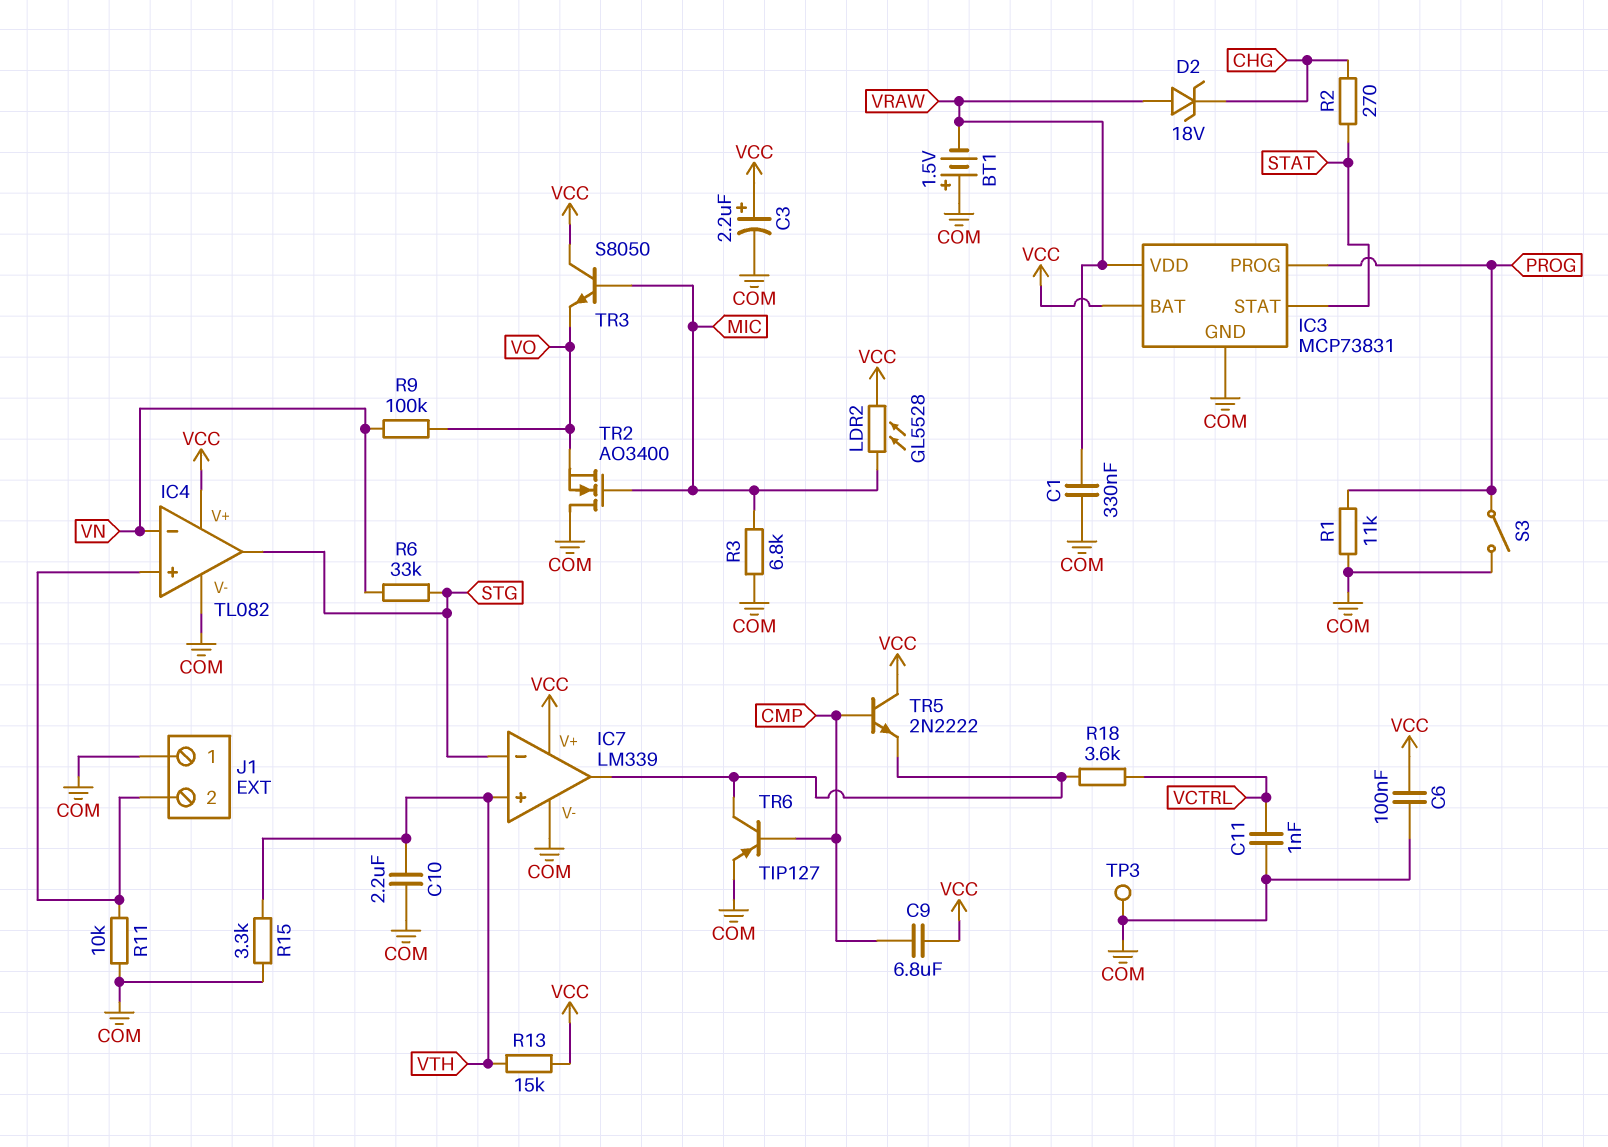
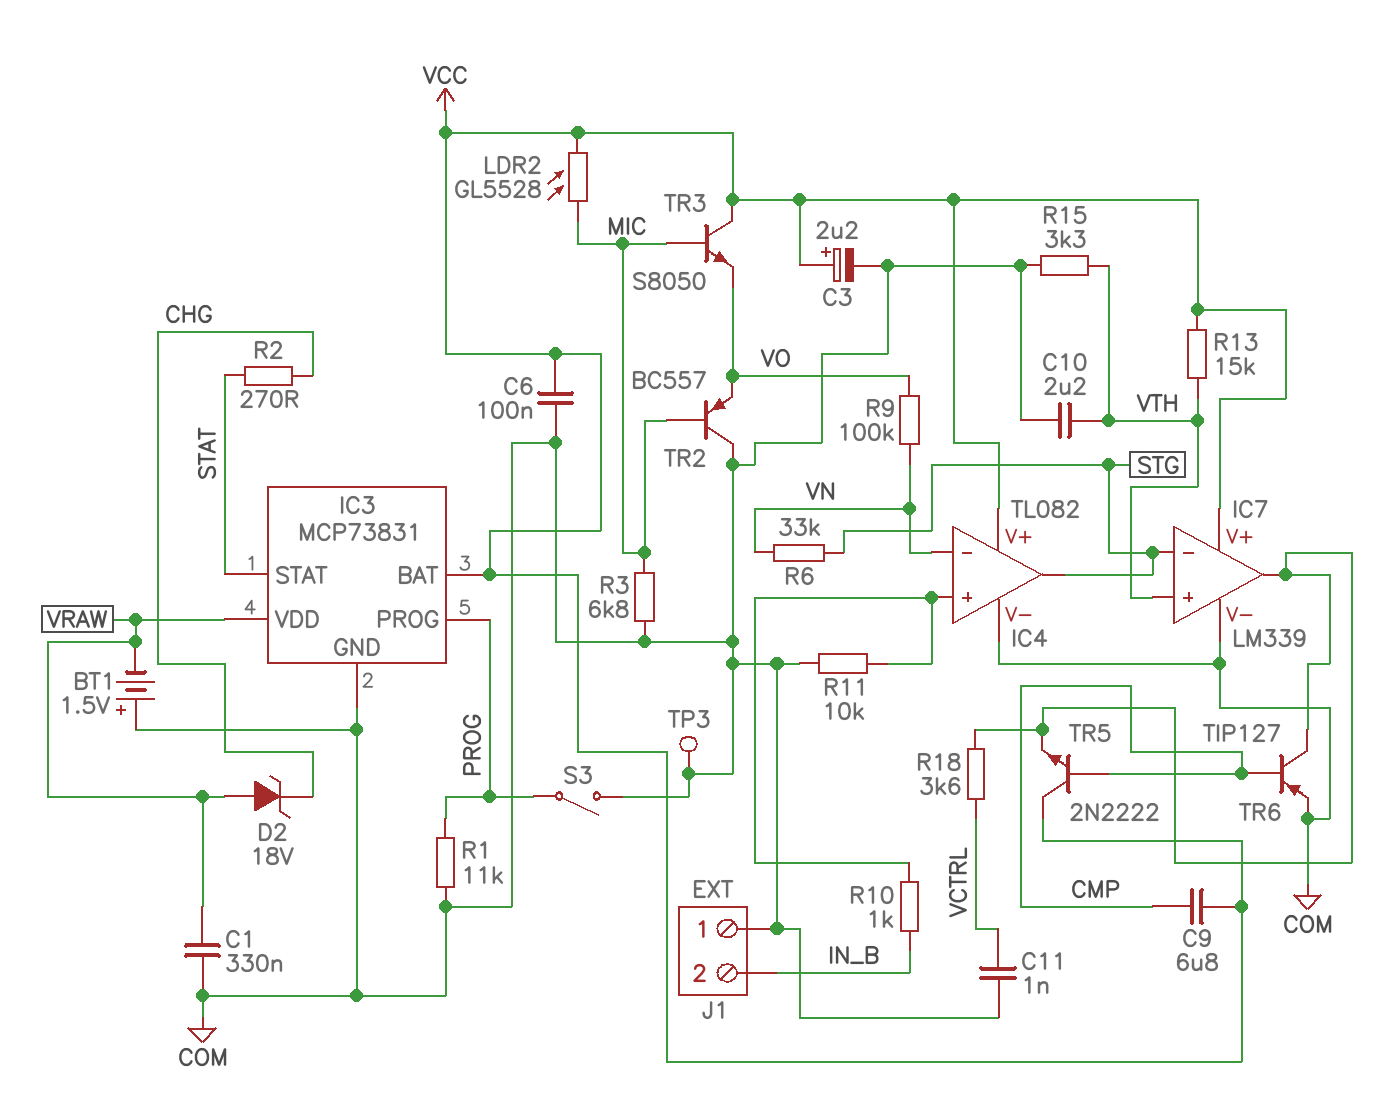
J1 pin 2: IC4/in+ -> IN_B
R10: none -> 1k (IC4/in+, IN_B)
TR2: NMOS AO3400 (G MIC, D COM, S VO) -> PNP BC557 (B MIC, C COM, E VO)

